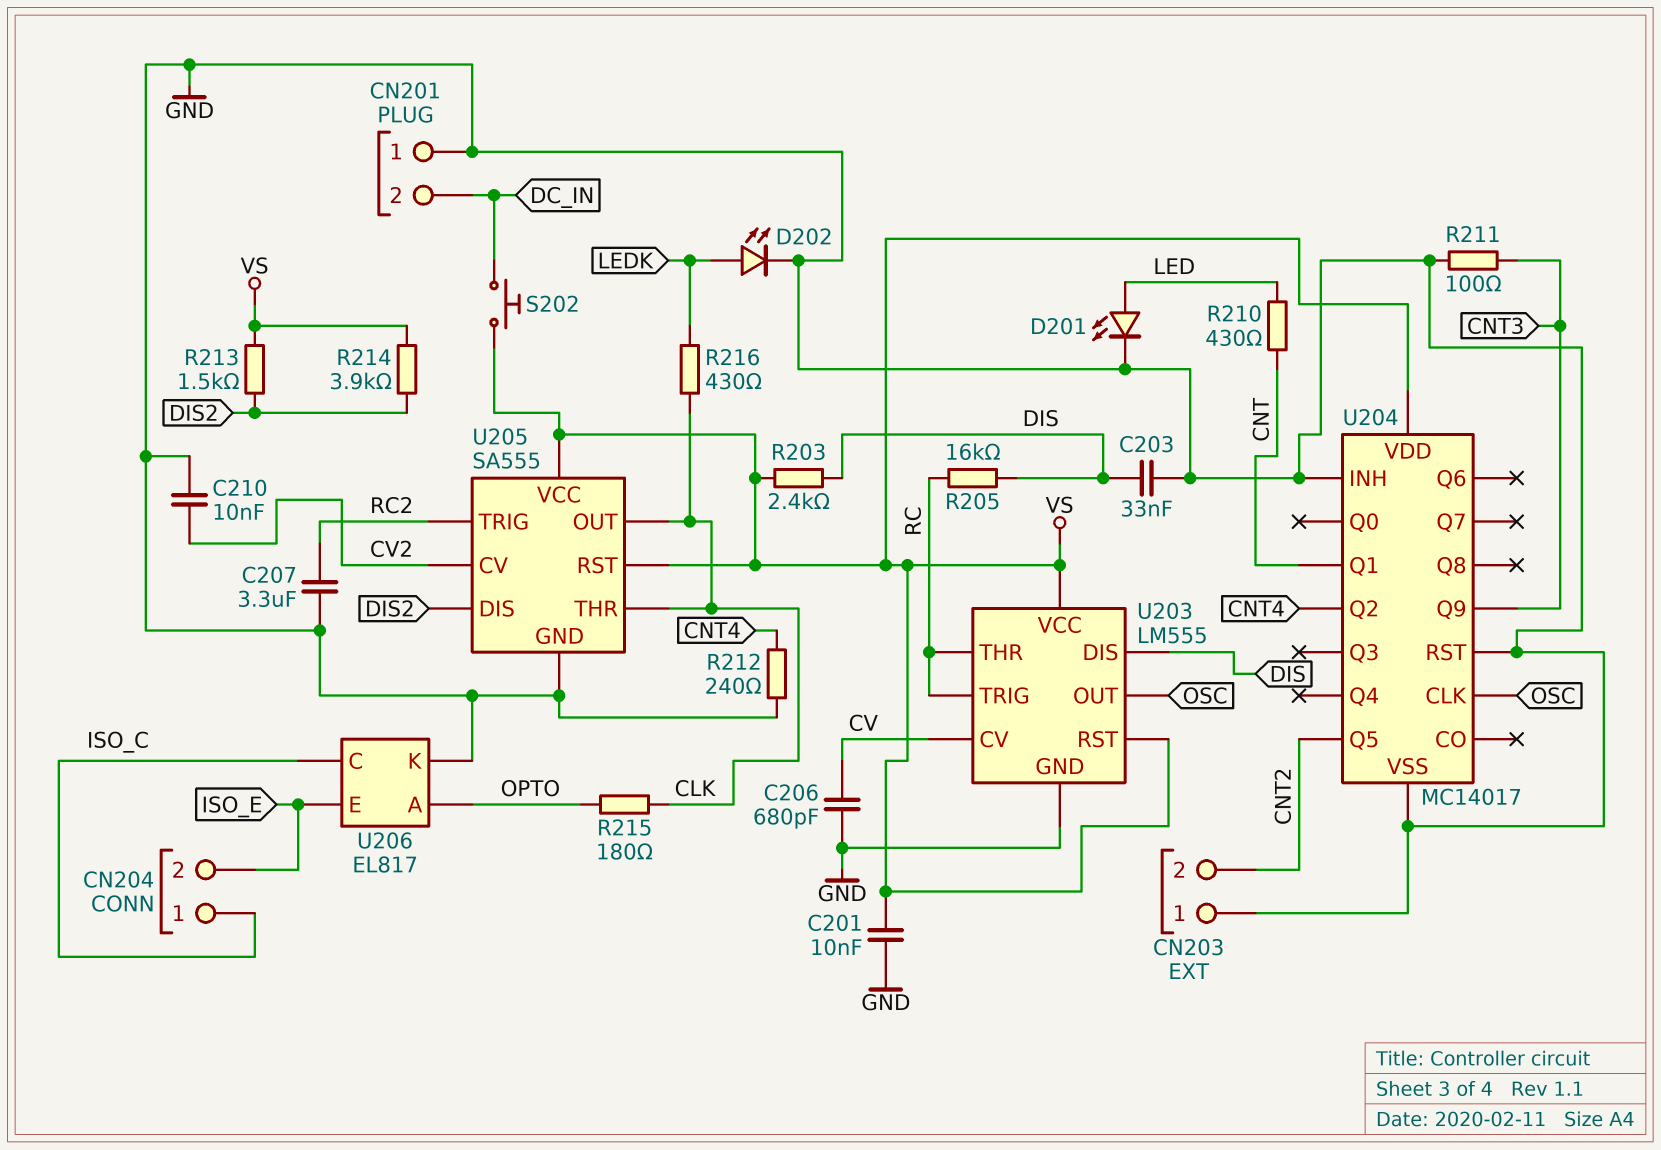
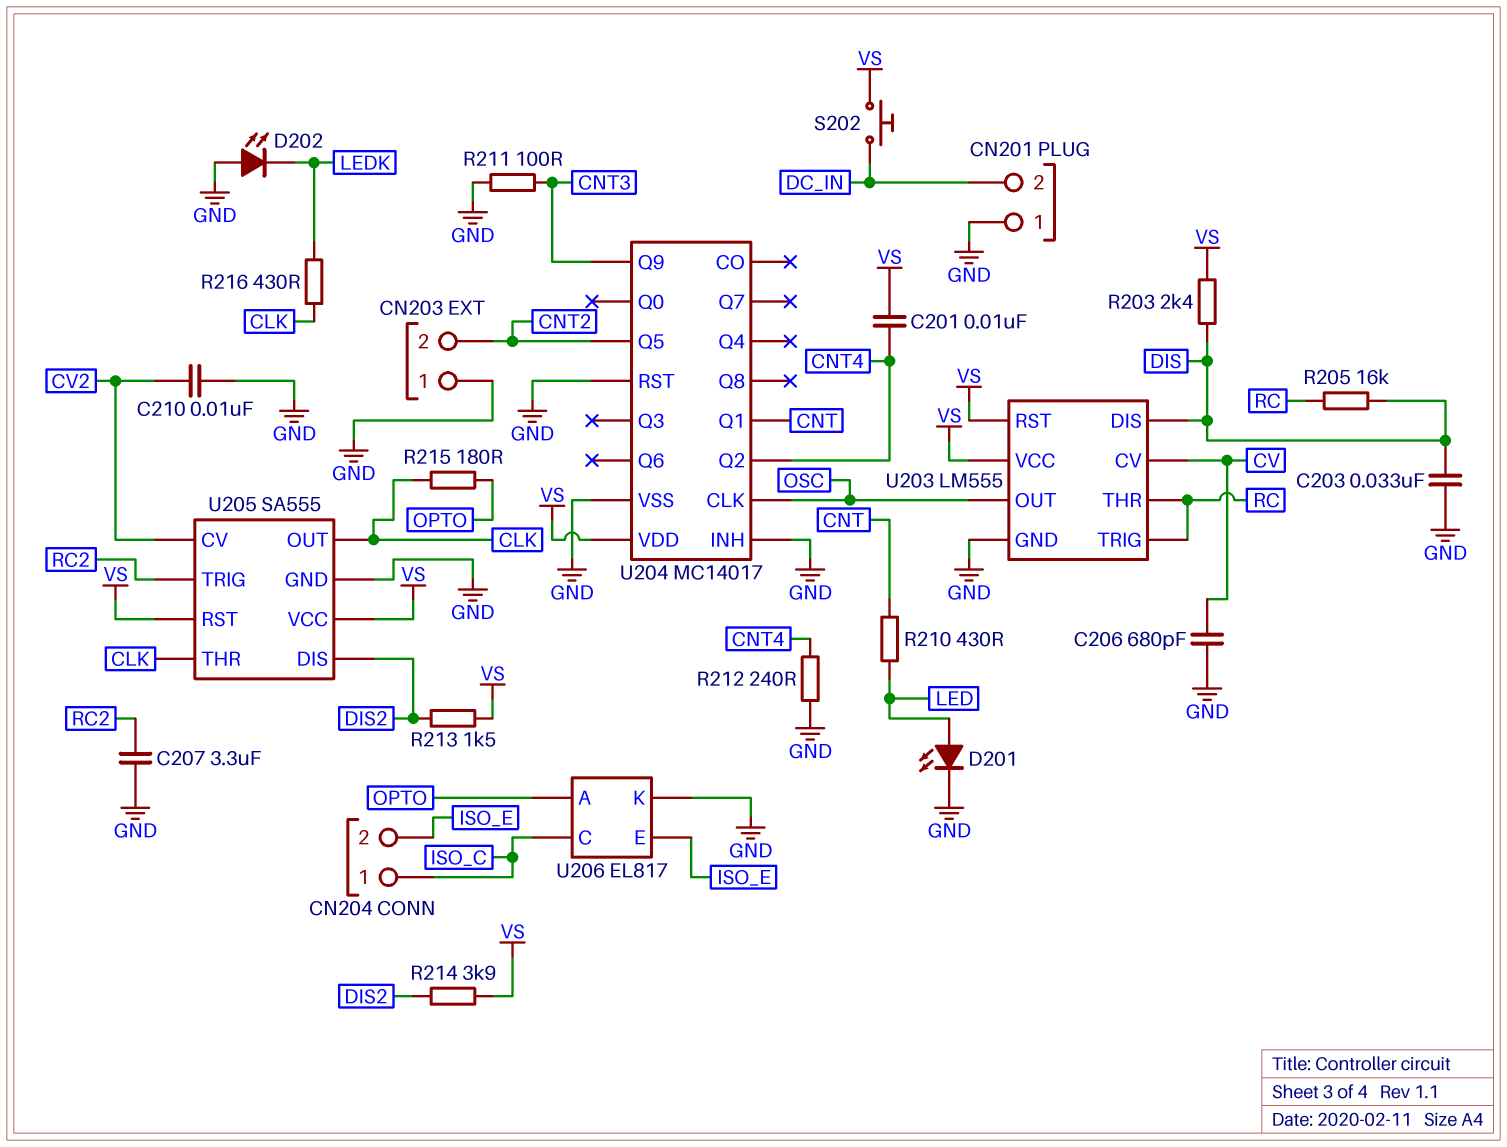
C201: 10nF (GND, VS) -> 10nF (CNT4, VS)
D202: LED (A LEDK, K GND) -> LED (A GND, K LEDK)

